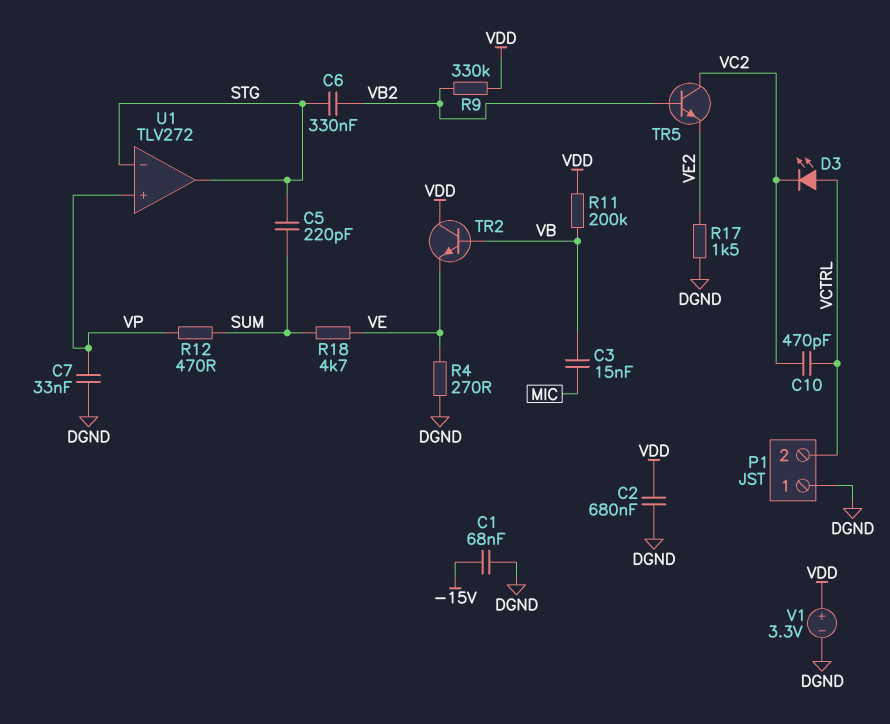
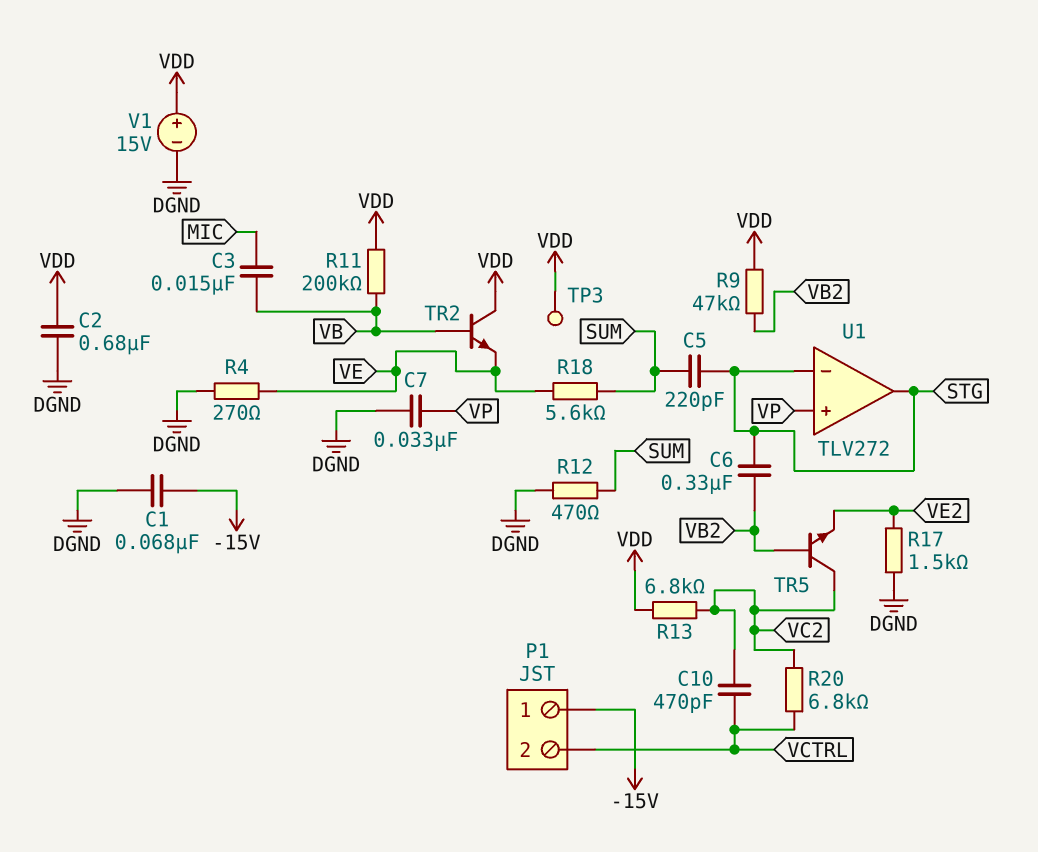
D3: LED (A VCTRL, K VC2) -> none
P1 pin 1: DGND -> -15V
R9: 330k (VB2, VDD) -> 47k (VB2, VDD)
R12: 470 (SUM, VP) -> 470 (DGND, SUM)
R13: none -> 6.8k (VC2, VDD)
R18: 4.7k (SUM, VE) -> 5.6k (SUM, VE)
R20: none -> 6.8k (VC2, VCTRL)
TP3: none -> test point (VDD)
V1: 3.3V (plus VDD, minus DGND) -> 15V (plus VDD, minus DGND)

